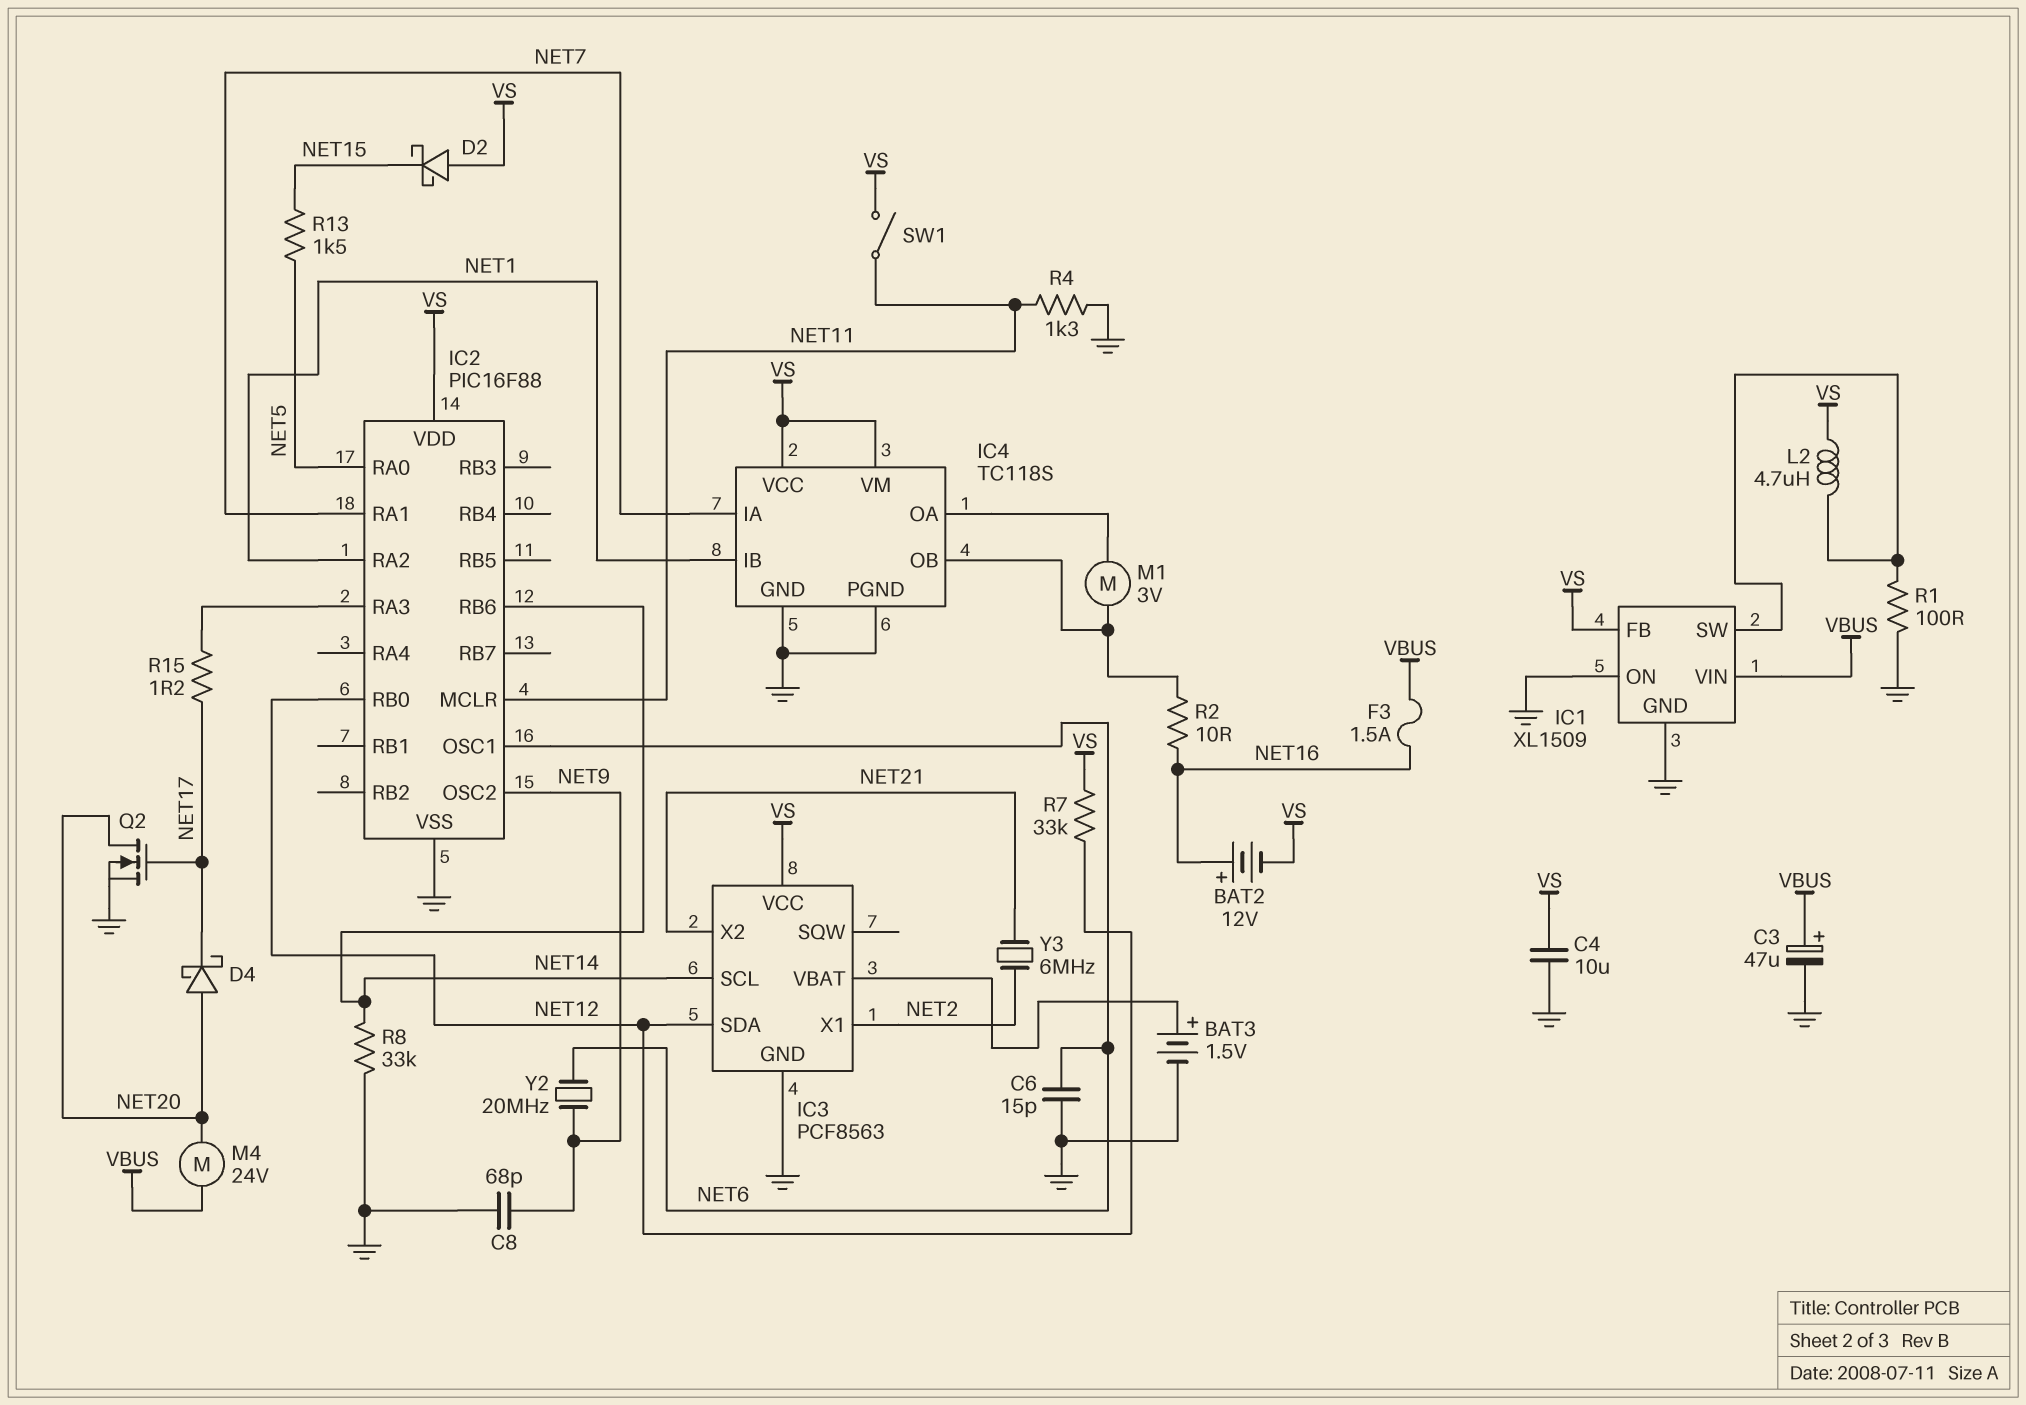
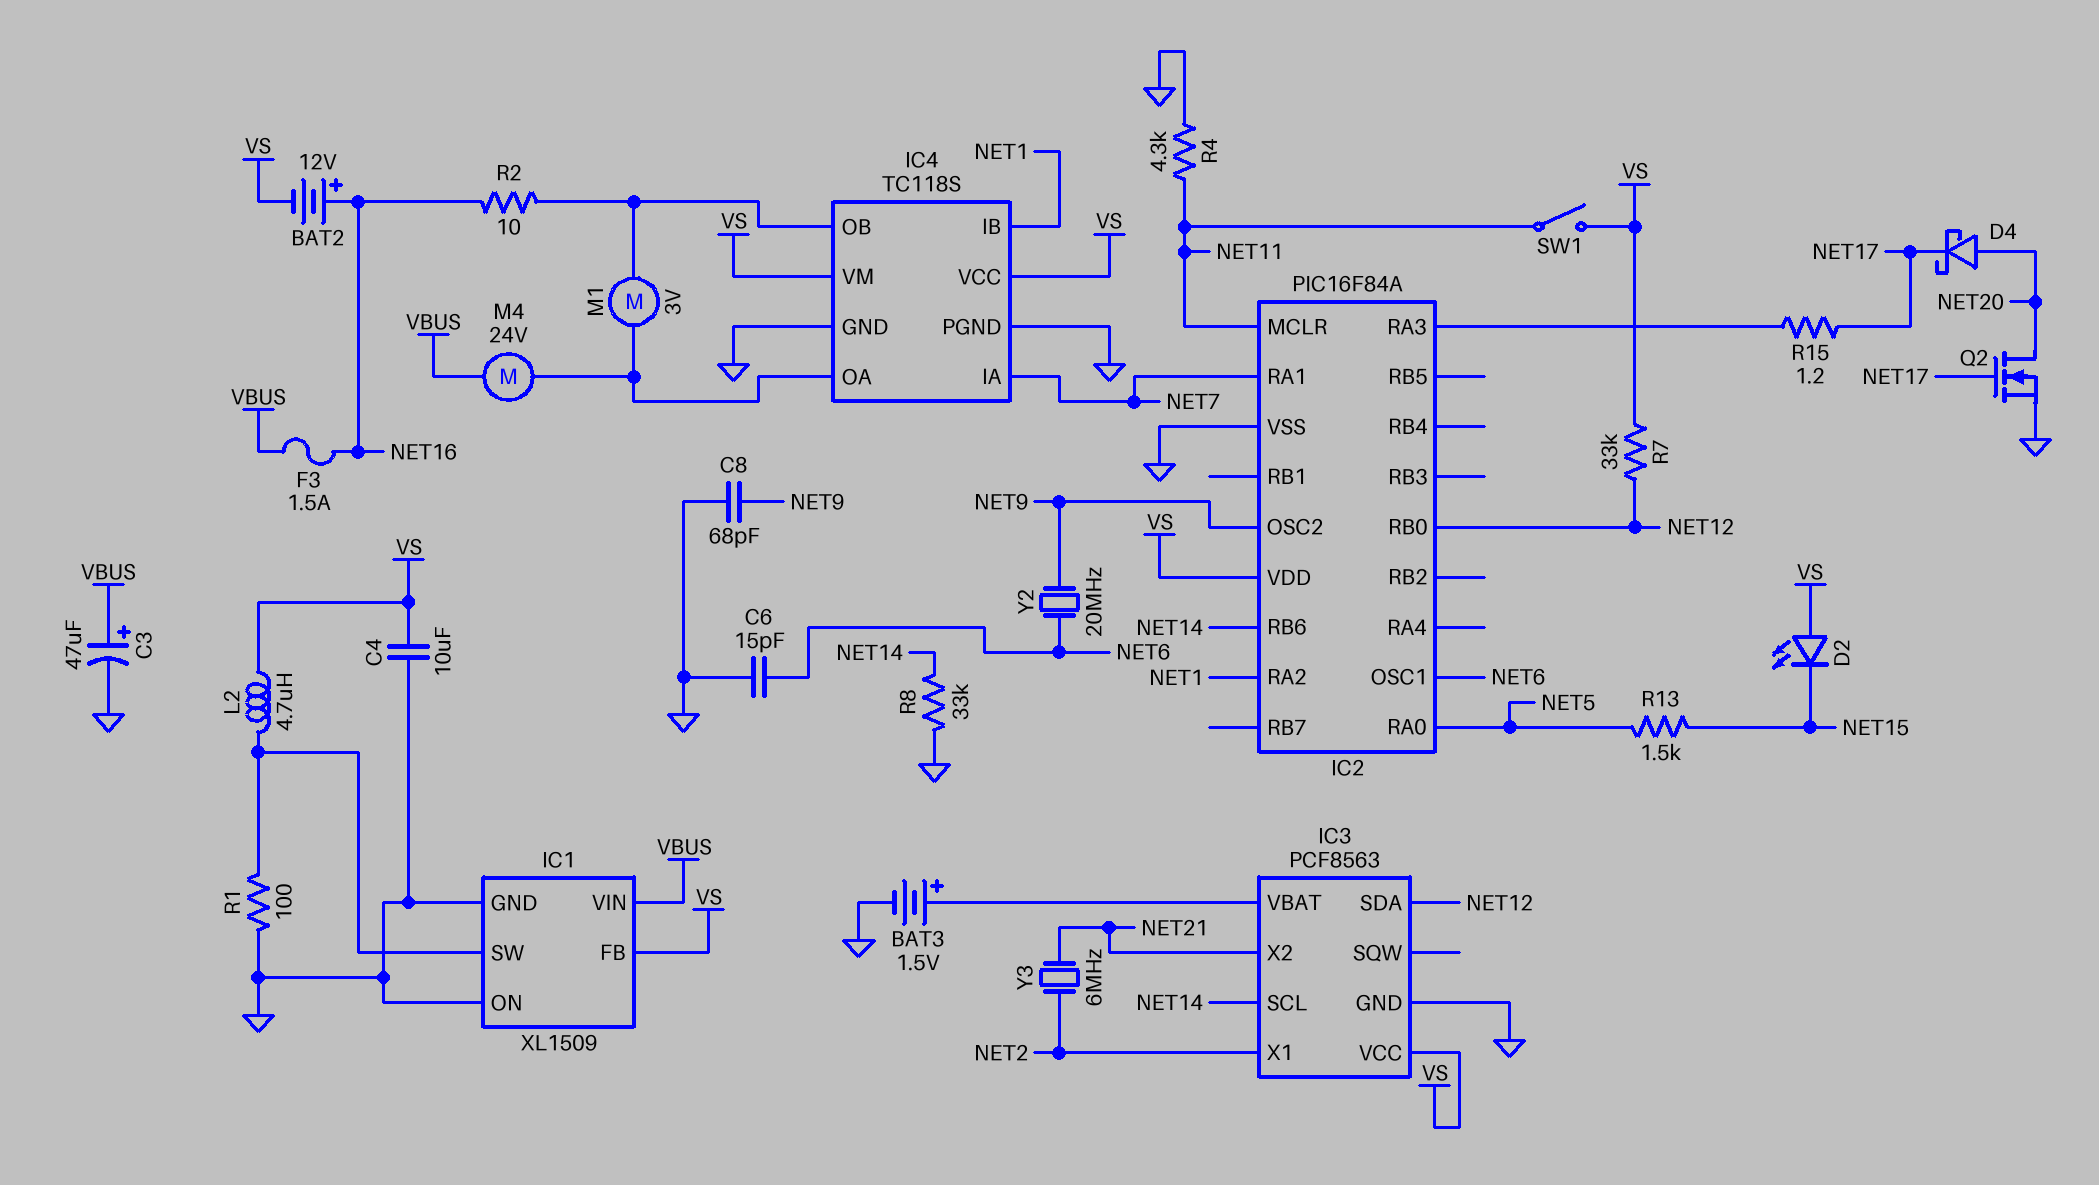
D2: schottky (A VS, K NET15) -> LED (A VS, K NET15)
IC2: PIC16F88 -> PIC16F84A
M4: motor 24V (NET20, VBUS) -> motor 24V (IC4/OA, VBUS)
R4: 1.3k (GND, NET11) -> 4.3k (GND, NET11)

